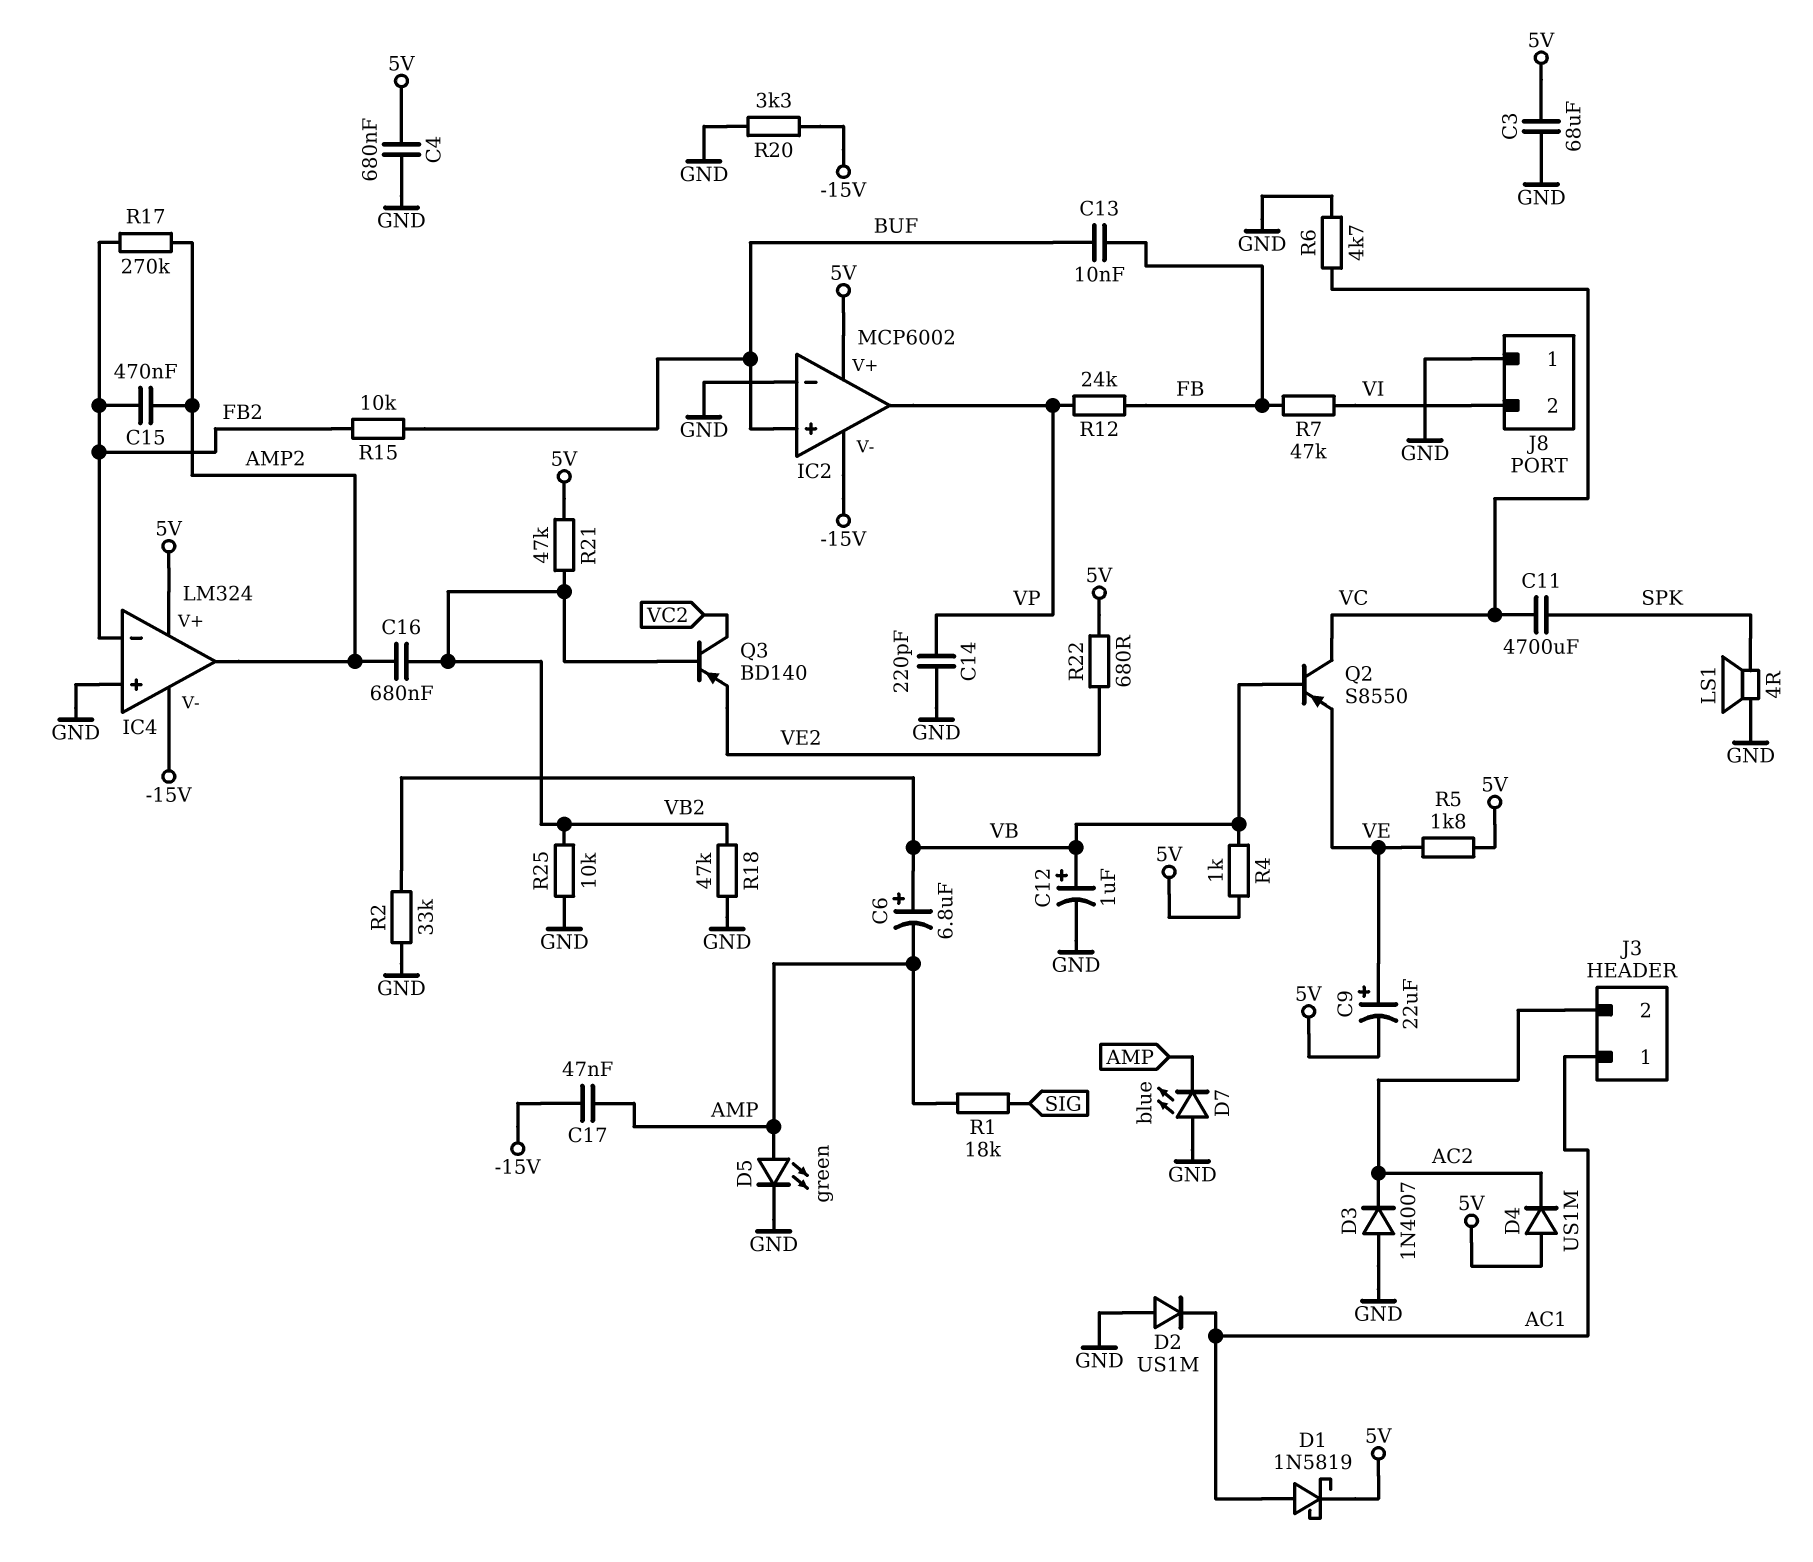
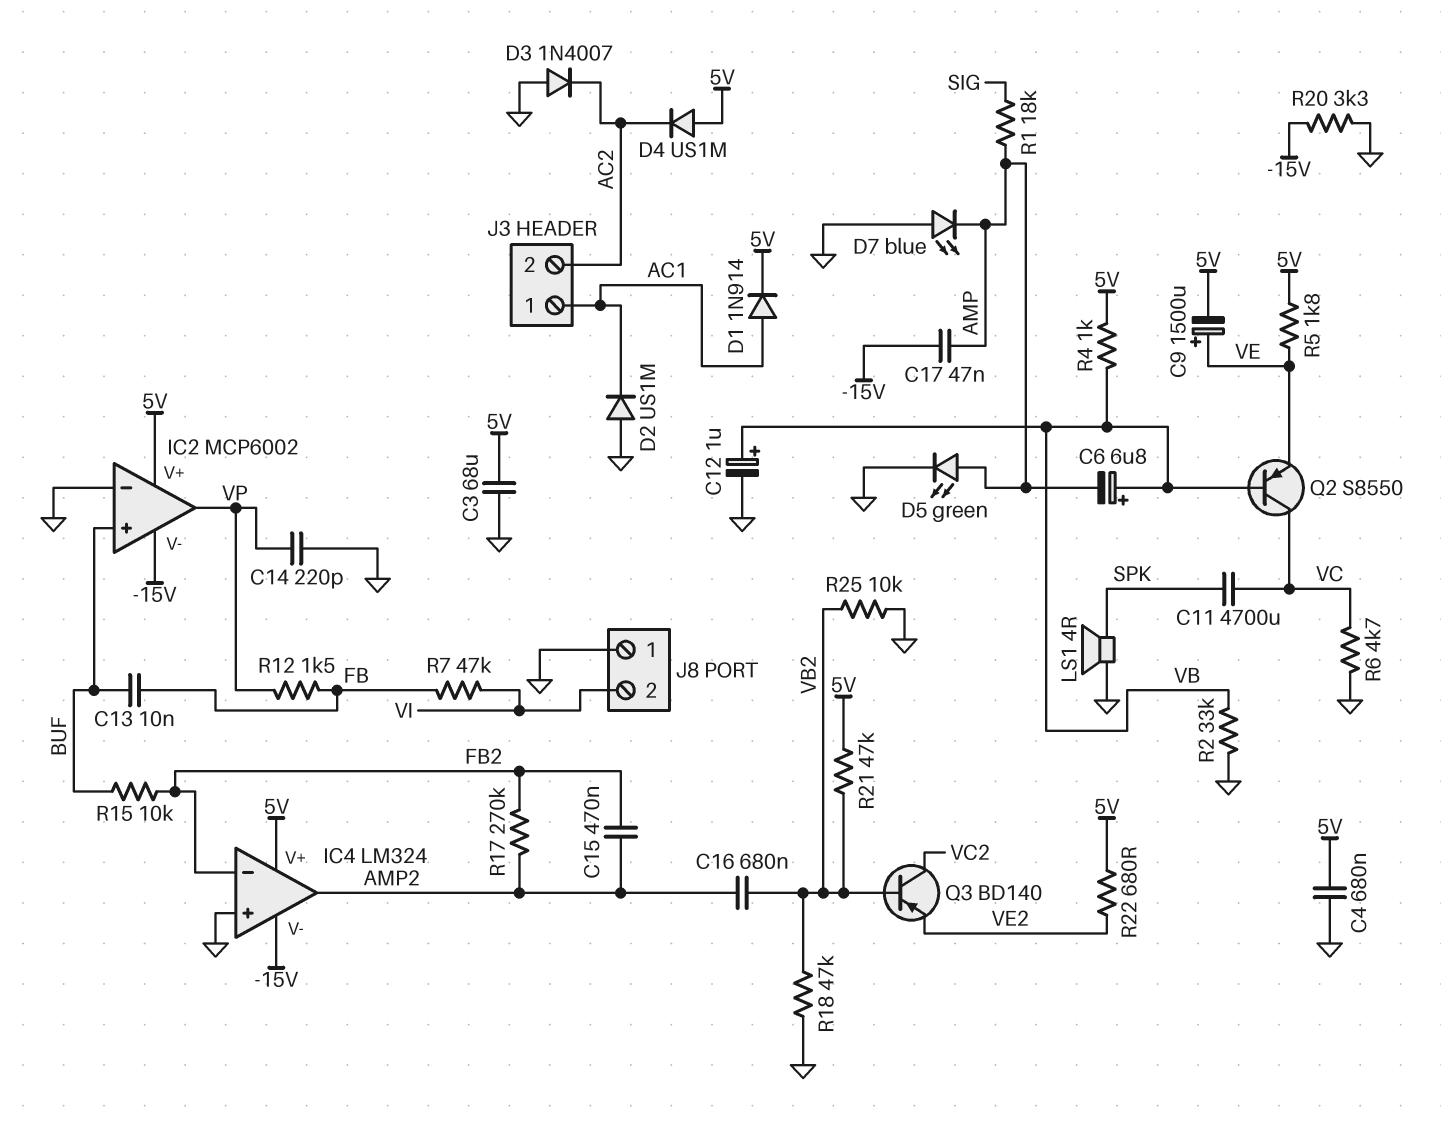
C9: 22uF (plus VE, minus 5V) -> 1500uF (plus VE, minus 5V)
D1: schottky 1N5819 (A AC1, K 5V) -> diode 1N914 (A AC1, K 5V)
R12: 24k (FB, VP) -> 1.5k (FB, VP)

